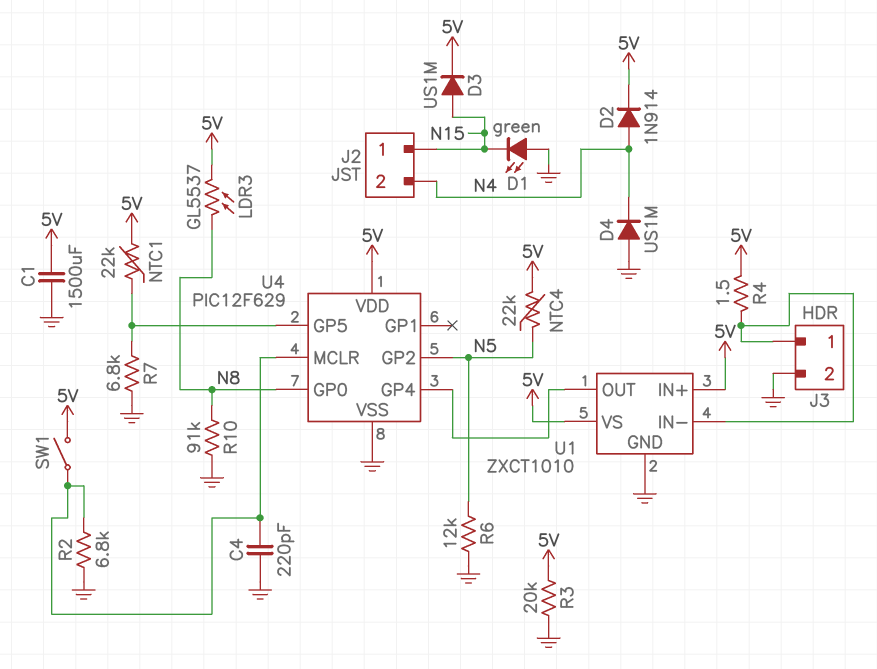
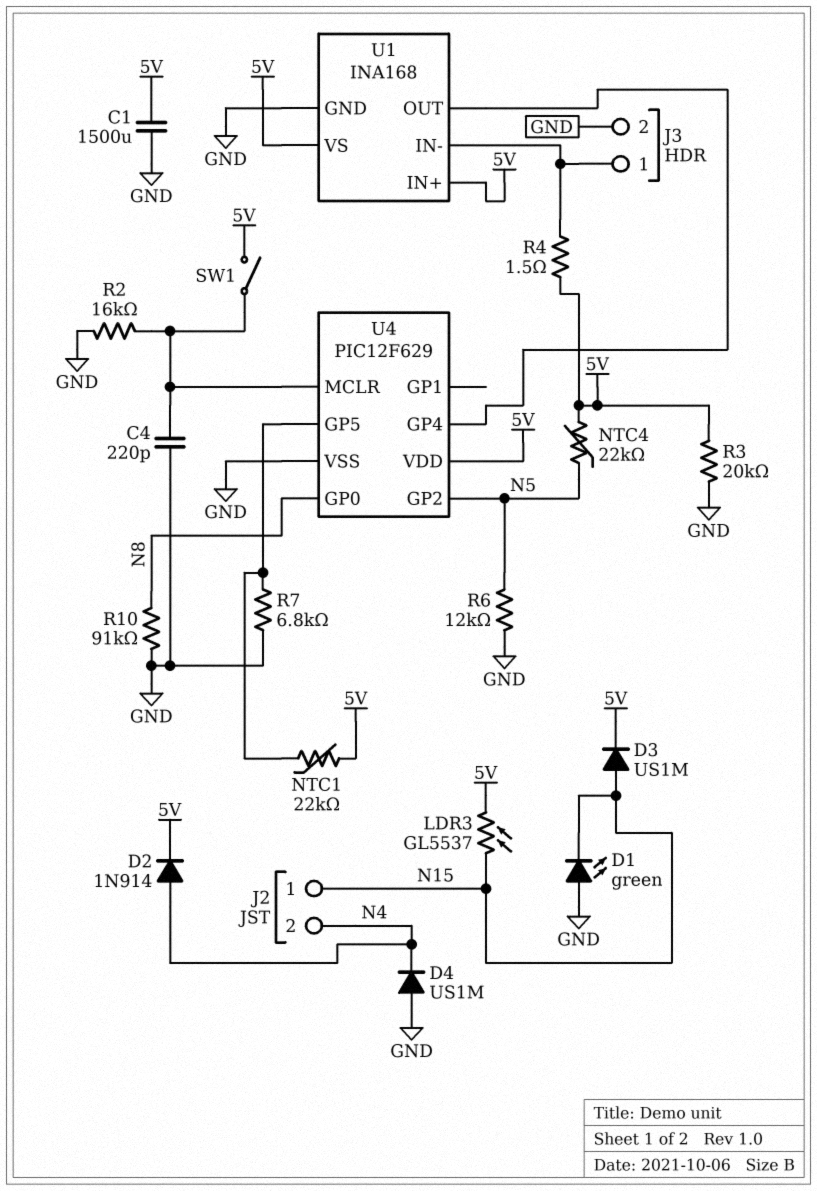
LDR3: GL5537 (5V, N8) -> GL5537 (5V, N15)
R2: 6.8k (GND, U4/MCLR) -> 16k (GND, U4/MCLR)
U1: ZXCT1010 -> INA168

